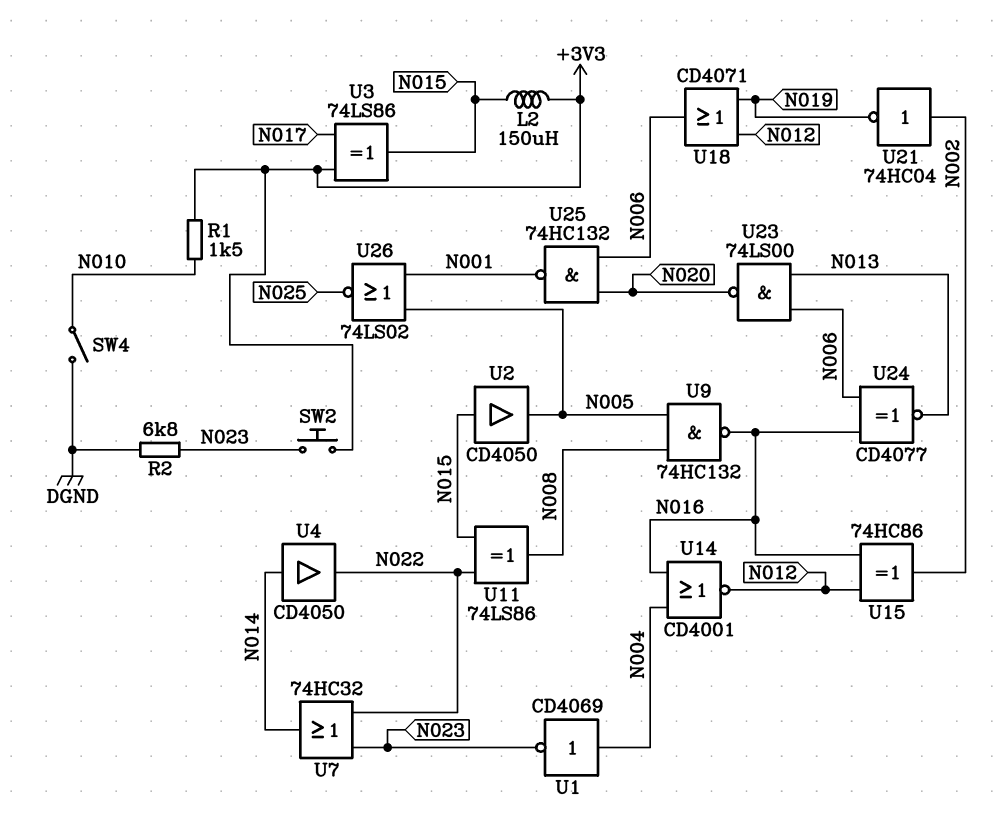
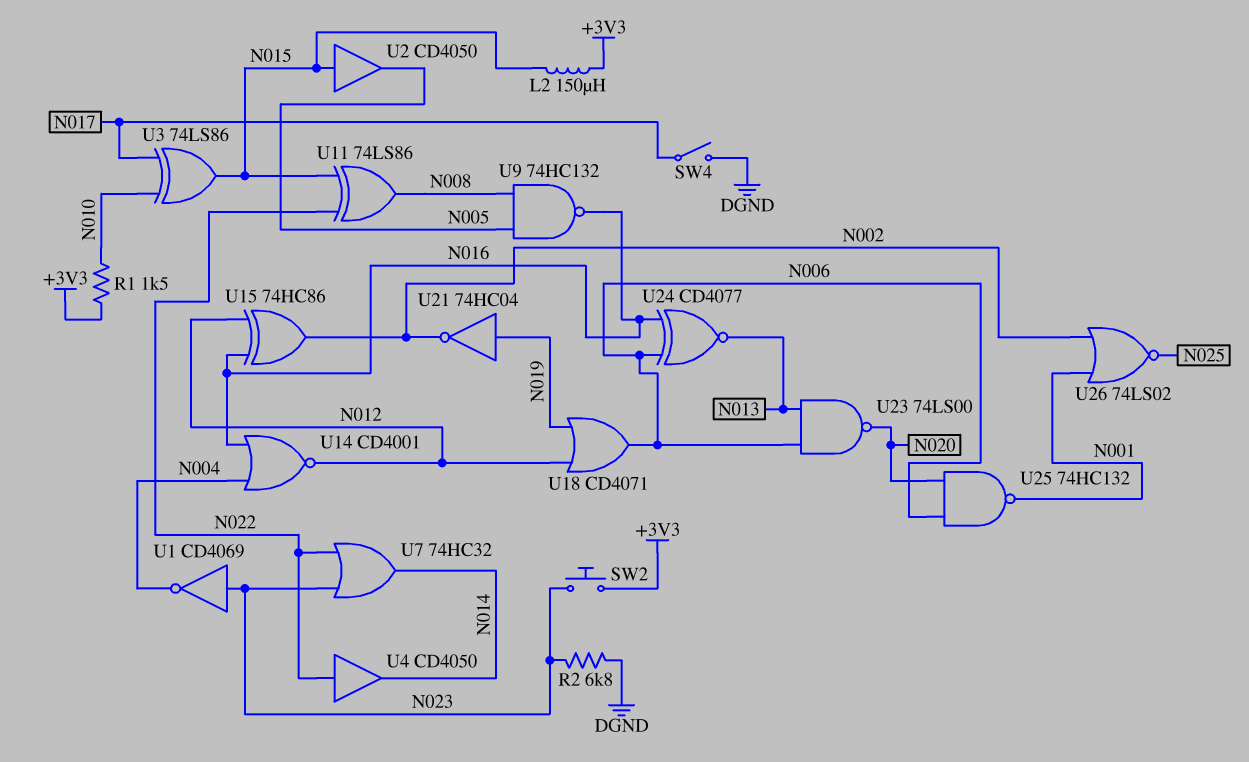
SW4: switch (DGND, N010) -> switch (DGND, N017)
U1: NOT CD4069 (in N004, out N023) -> NOT CD4069 (in N023, out N004)
U3: XOR 74LS86 (in +3V3, in N017, out N015) -> XOR 74LS86 (in N010, in N017, out N015)
U4: buffer CD4050 (in N014, out N022) -> buffer CD4050 (in N022, out N014)
U21: NOT 74HC04 (in N002, out N019) -> NOT 74HC04 (in N019, out N002)
U26: NOR 74LS02 (in N001, in N005, out N025) -> NOR 74LS02 (in N001, in N002, out N025)

